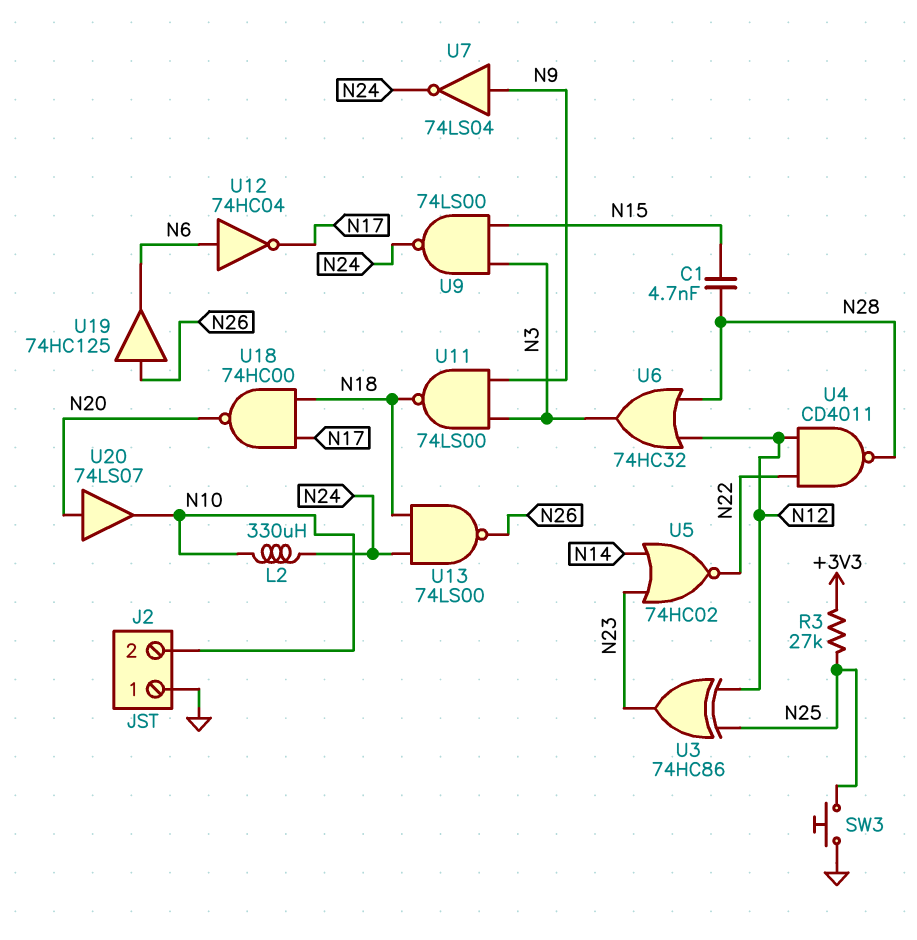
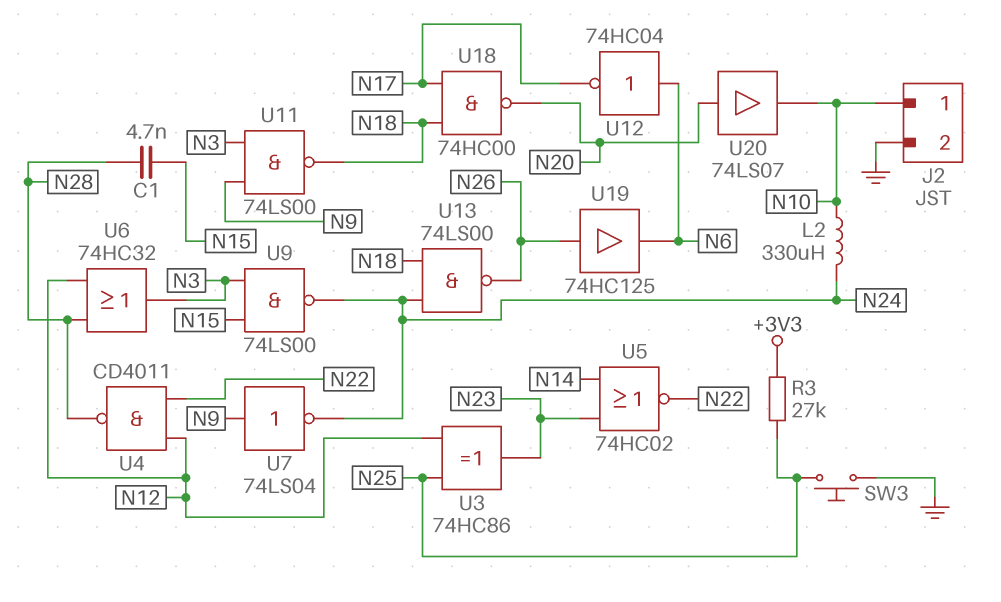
J2 pin 1: GND -> N10
J2 pin 2: N10 -> GND

